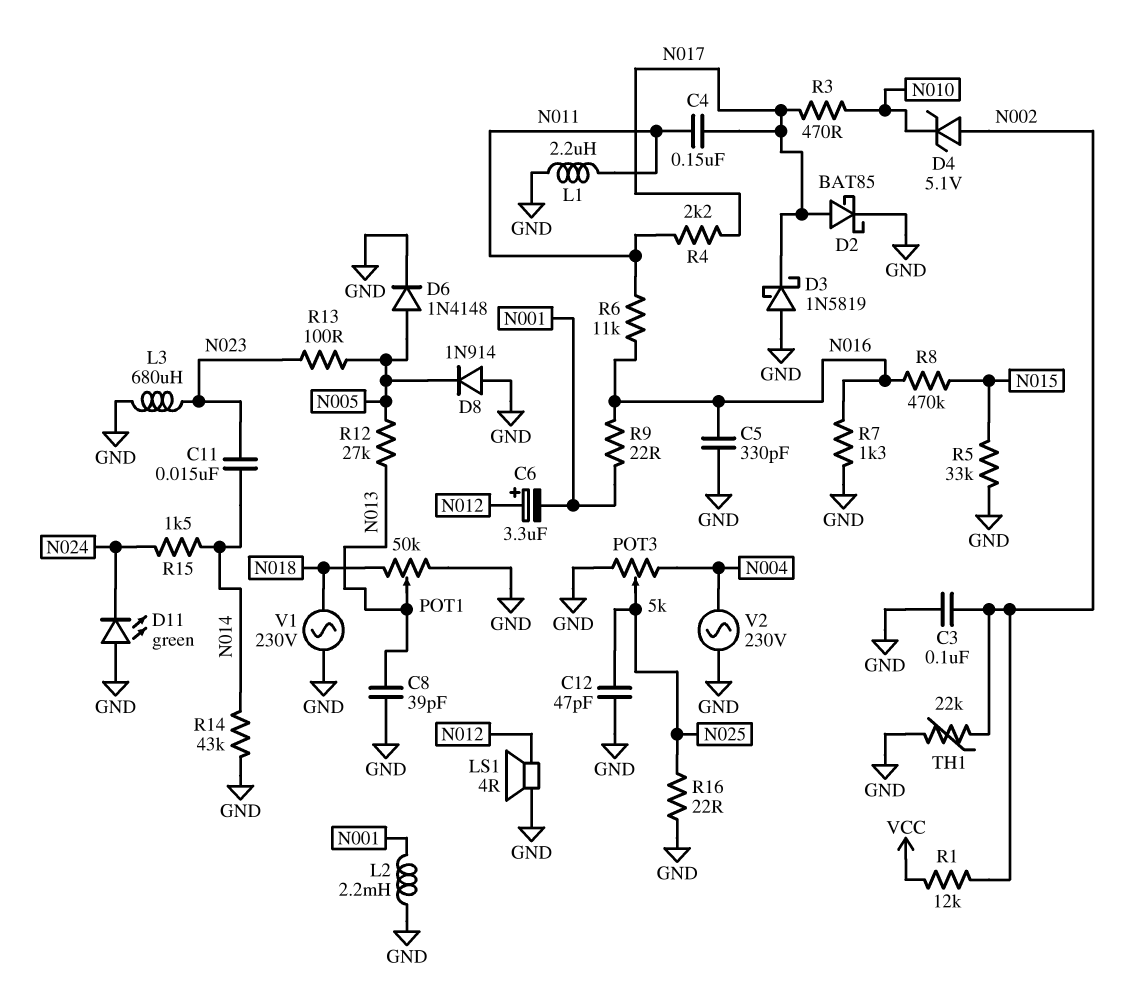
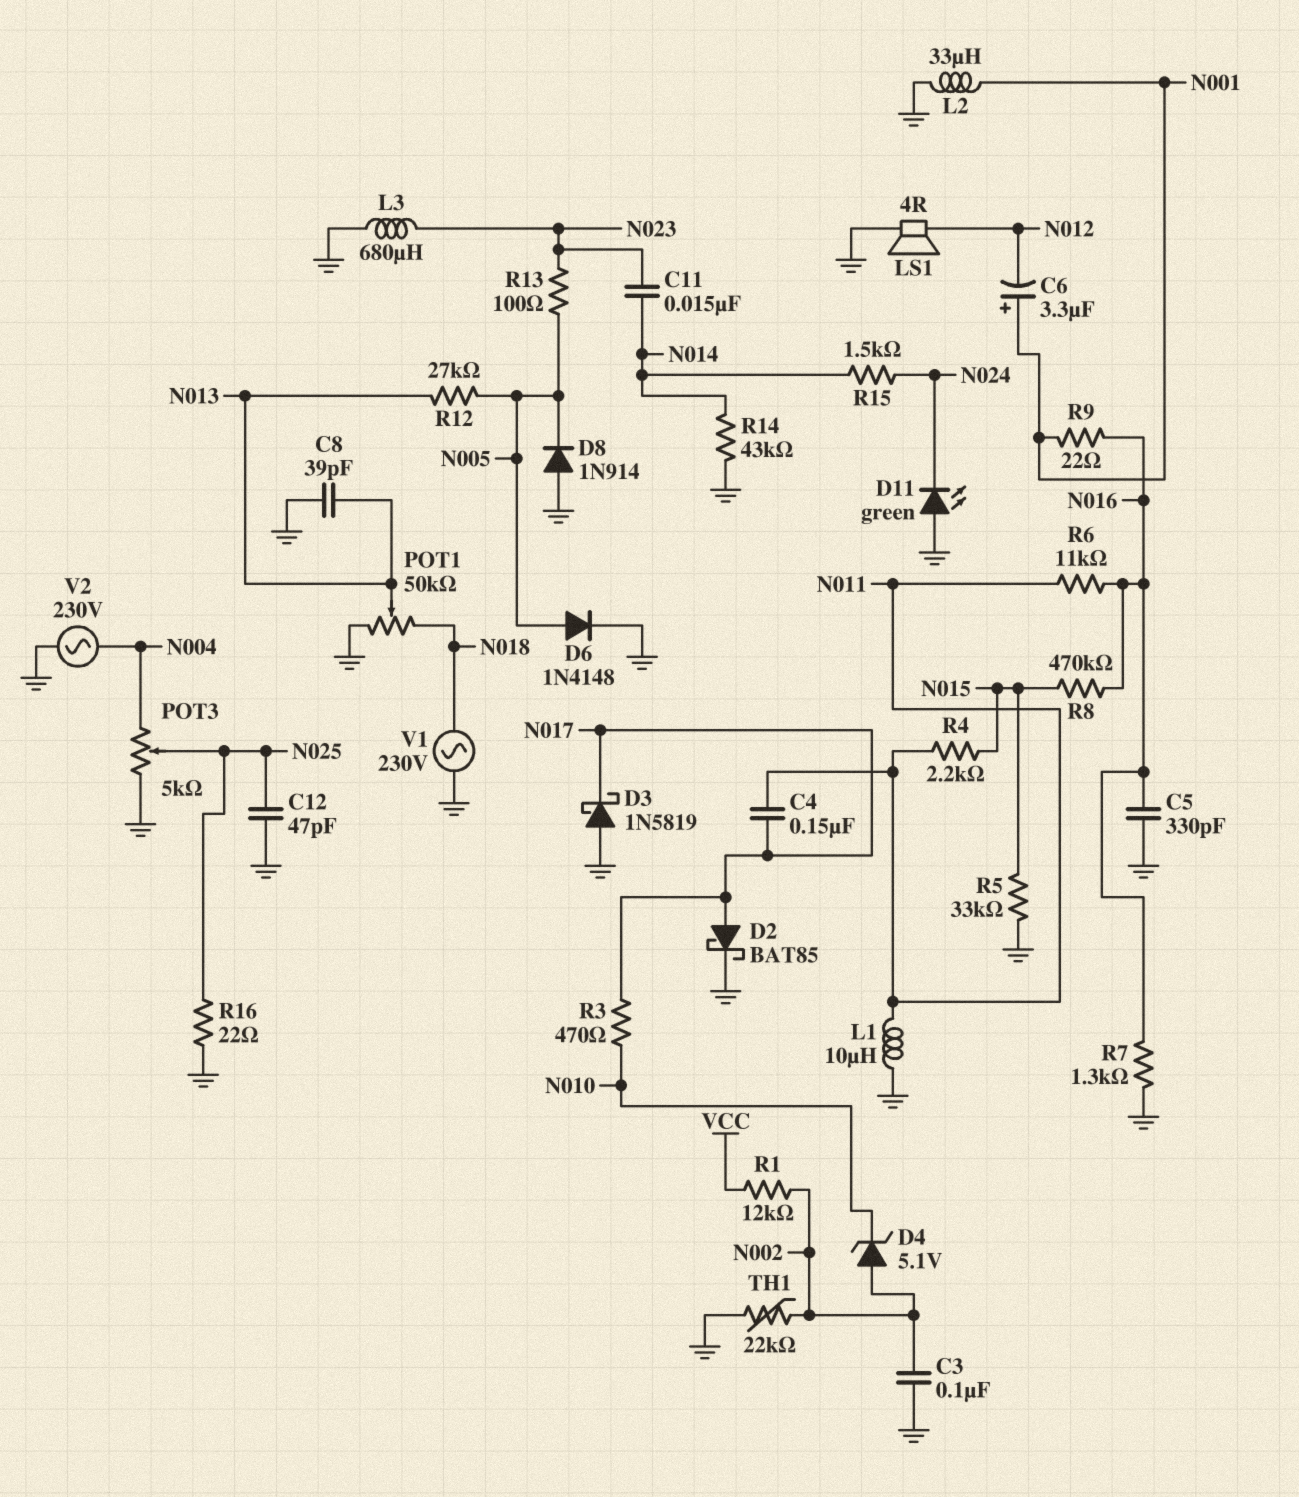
C6: 3.3uF (plus N012, minus N001) -> 3.3uF (plus N001, minus N012)
L1: 2.2uH (GND, N011) -> 10uH (GND, N011)
L2: 2.2mH (GND, N001) -> 33uH (GND, N001)
R4: 2.2k (N011, N017) -> 2.2k (N011, N015)

